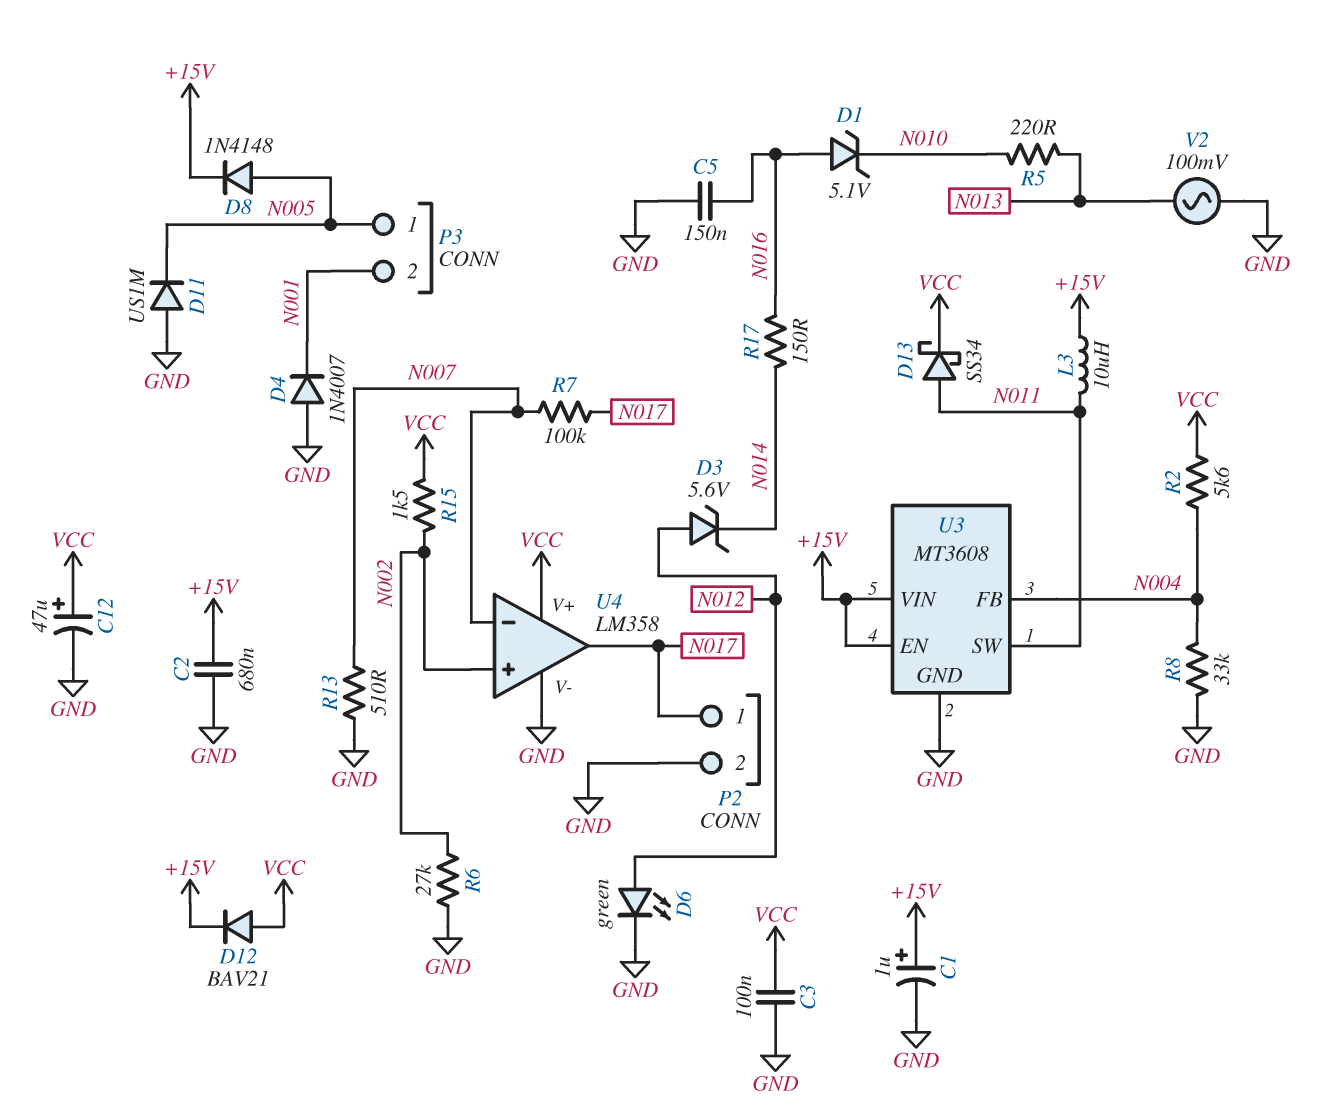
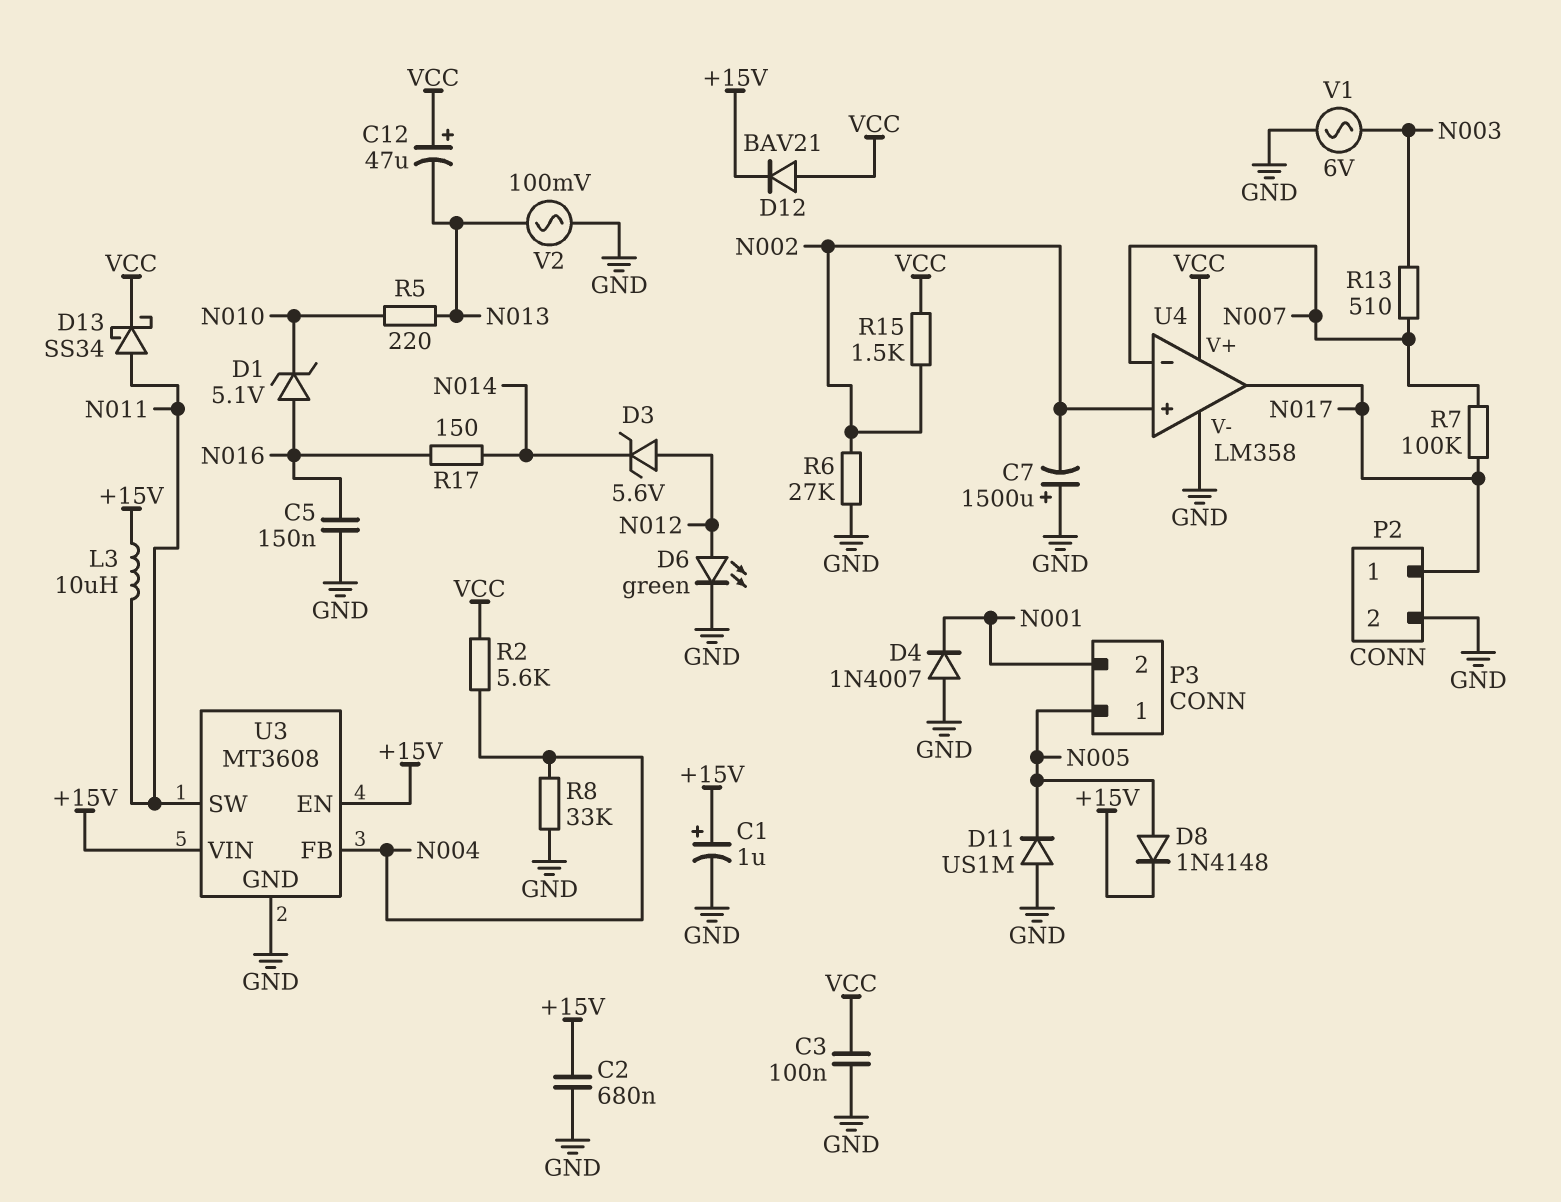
C7: none -> 1500uF (plus GND, minus N002)
C12: 47uF (plus VCC, minus GND) -> 47uF (plus VCC, minus N013)
R13: 510 (GND, N007) -> 510 (N003, N007)
V1: none -> AC 6V (GND, N003)

